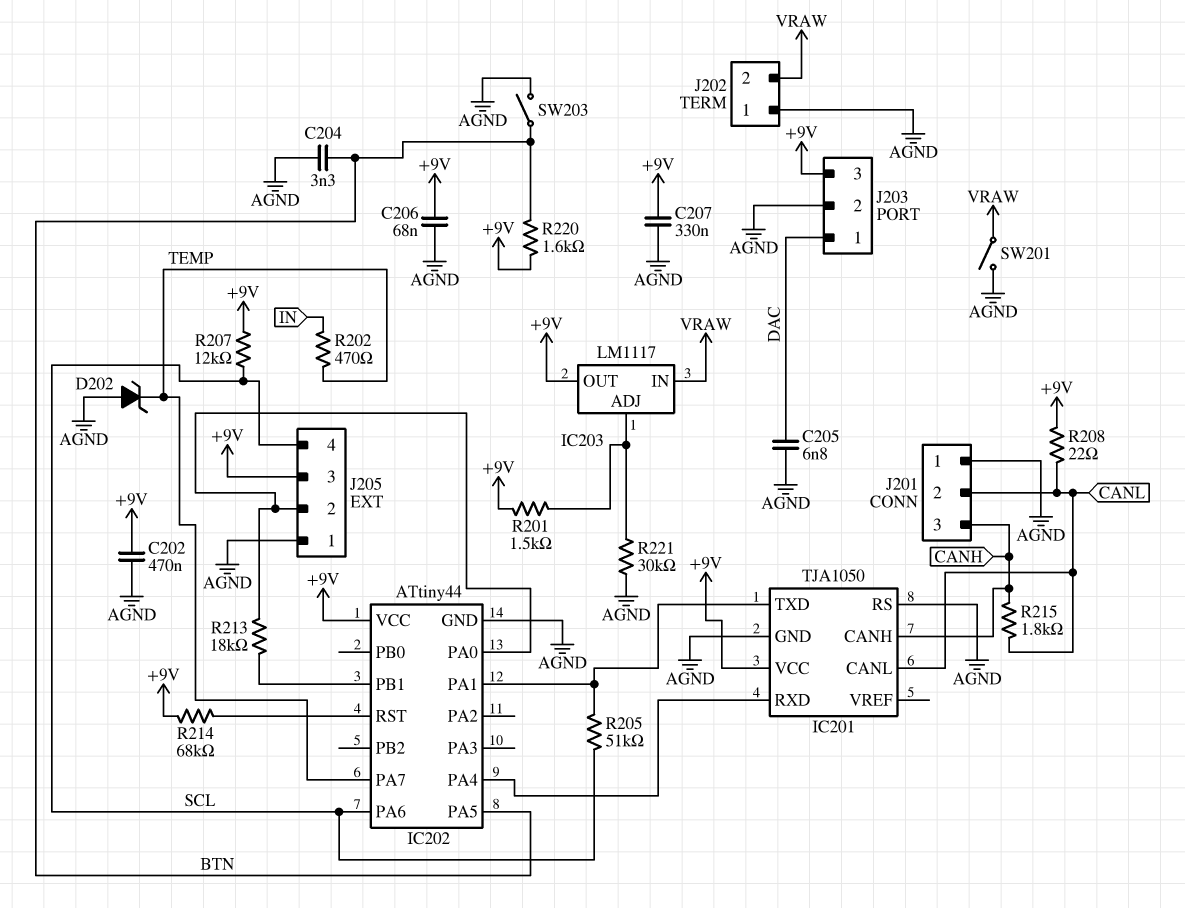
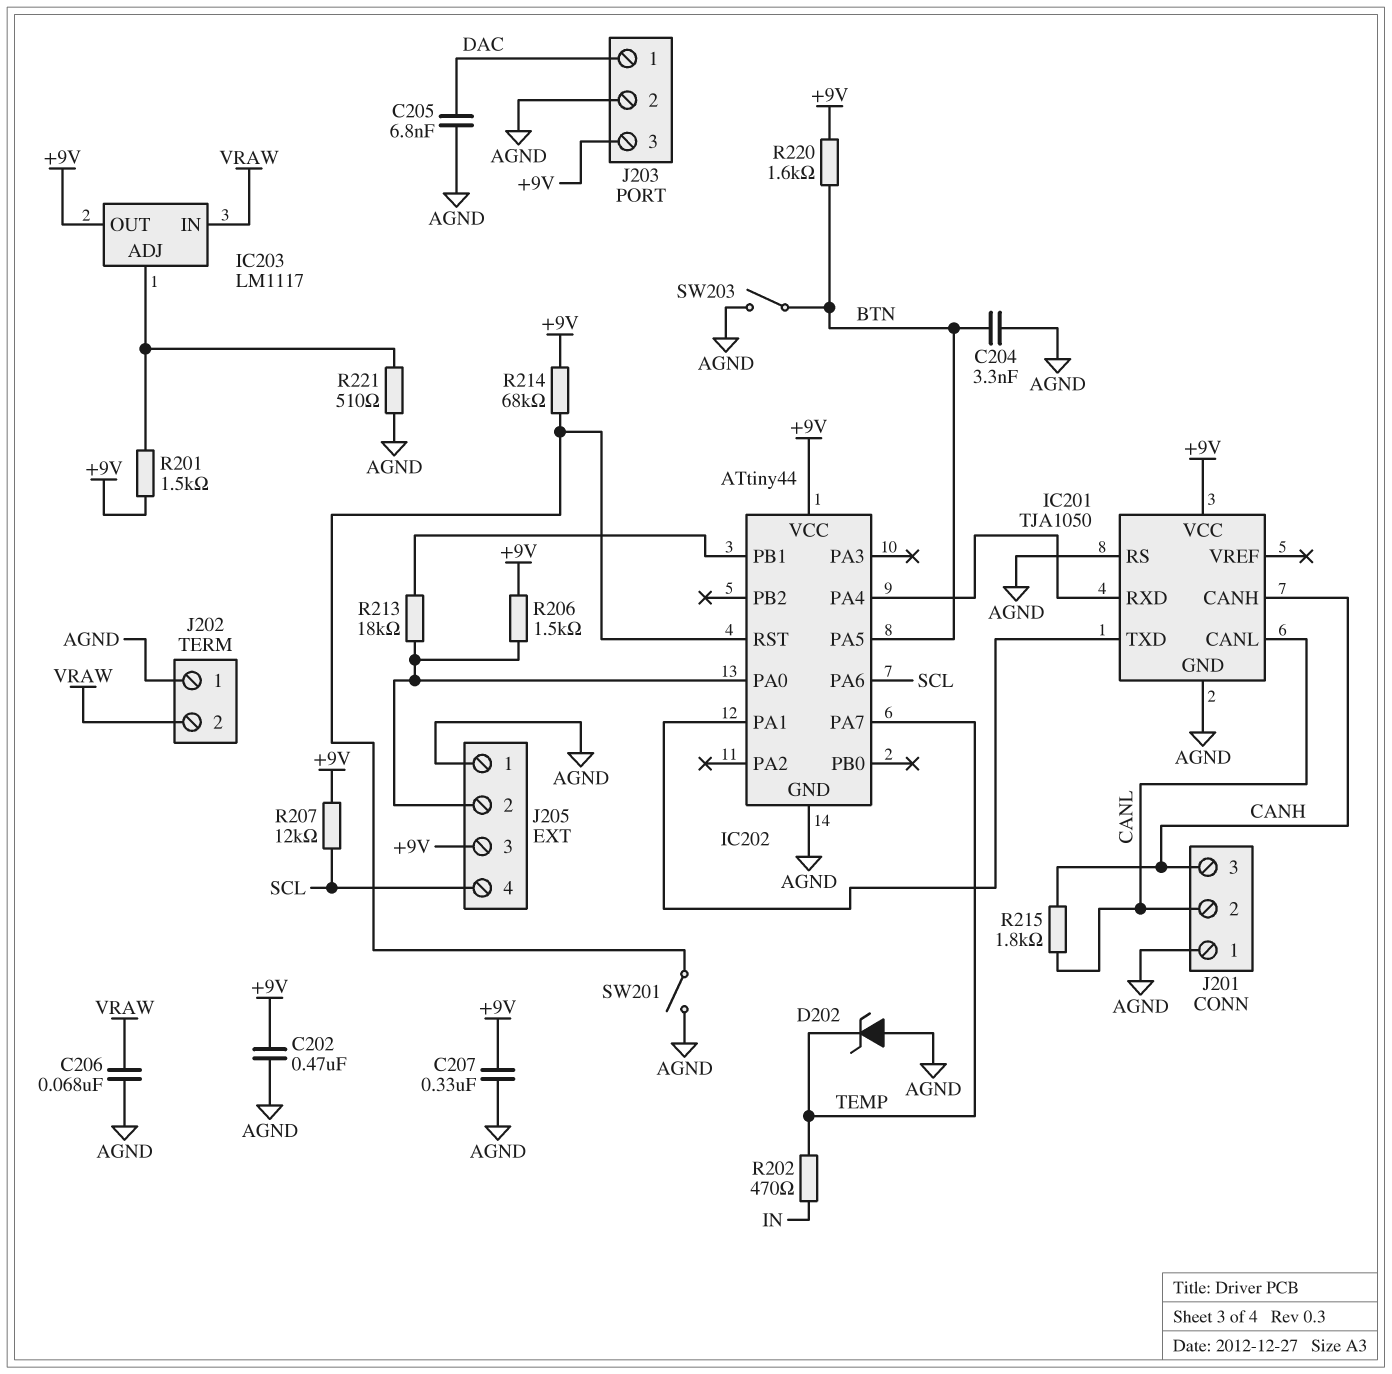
C206: 68nF (+9V, AGND) -> 68nF (AGND, VRAW)
R205: 51k (IC201/TXD, SCL) -> none
R206: none -> 1.5k (+9V, IC202/PA0)
R208: 22 (+9V, CANL) -> none
R221: 30k (AGND, IC203/ADJ) -> 510 (AGND, IC203/ADJ)
SW201: switch (AGND, VRAW) -> switch (AGND, IC202/RST)

